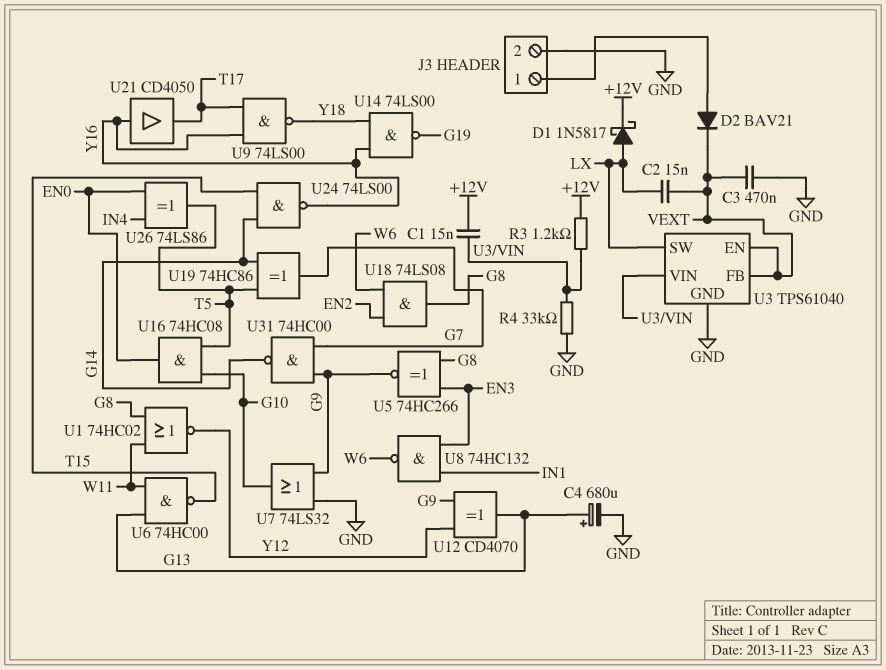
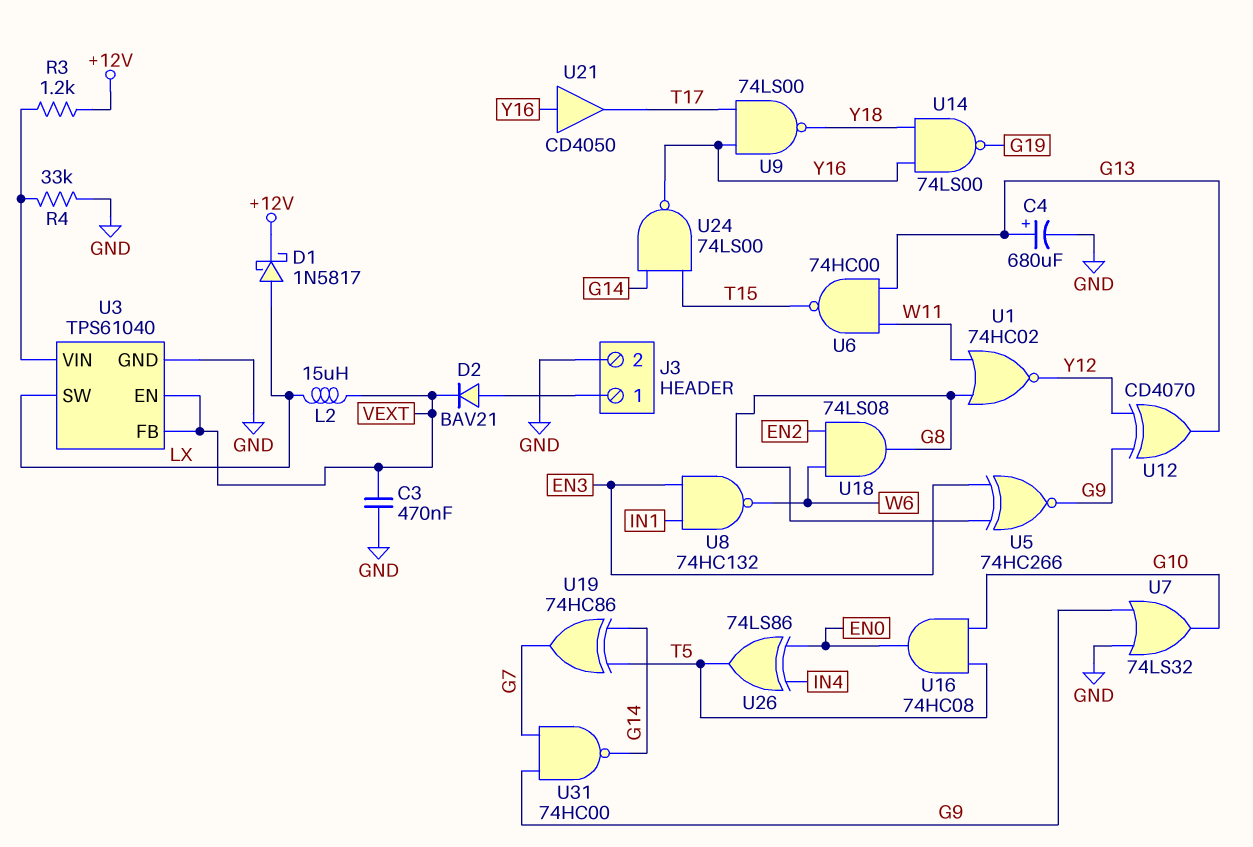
C1: 15nF (+12V, U3/VIN) -> none
C2: 15nF (LX, VEXT) -> none
L2: none -> 15uH (LX, VEXT)

